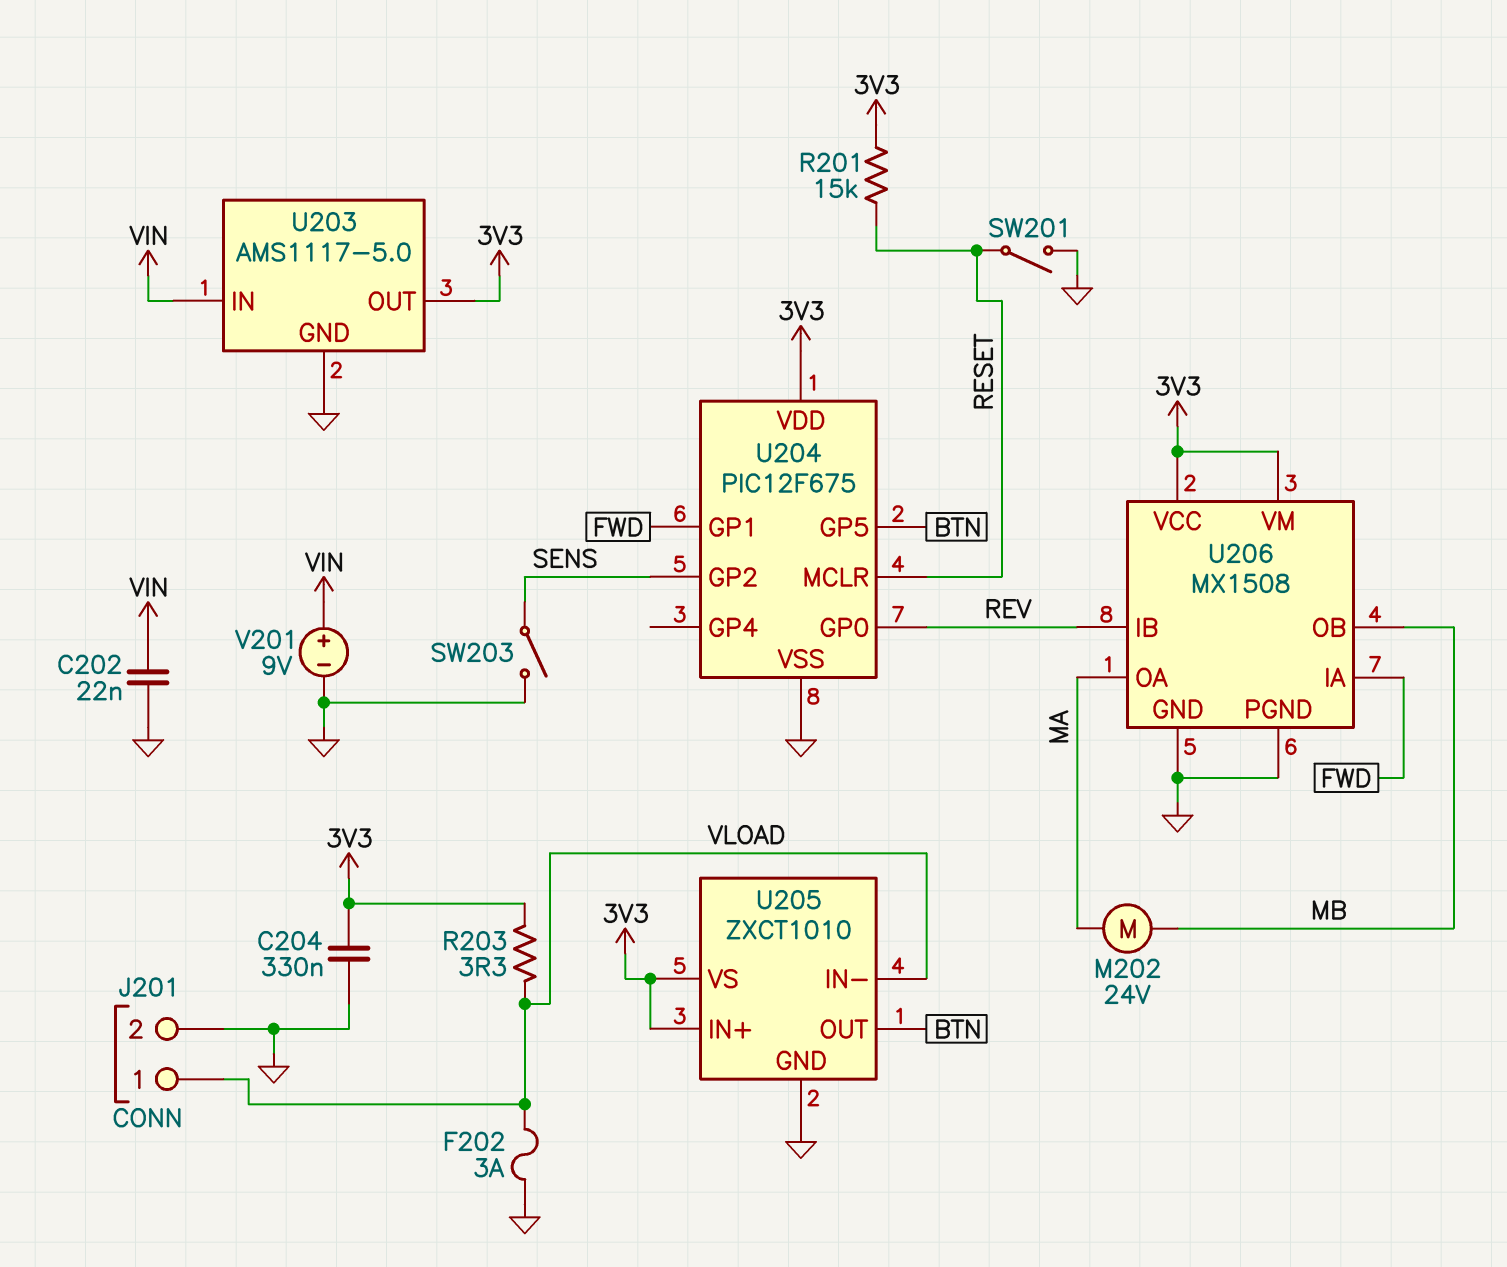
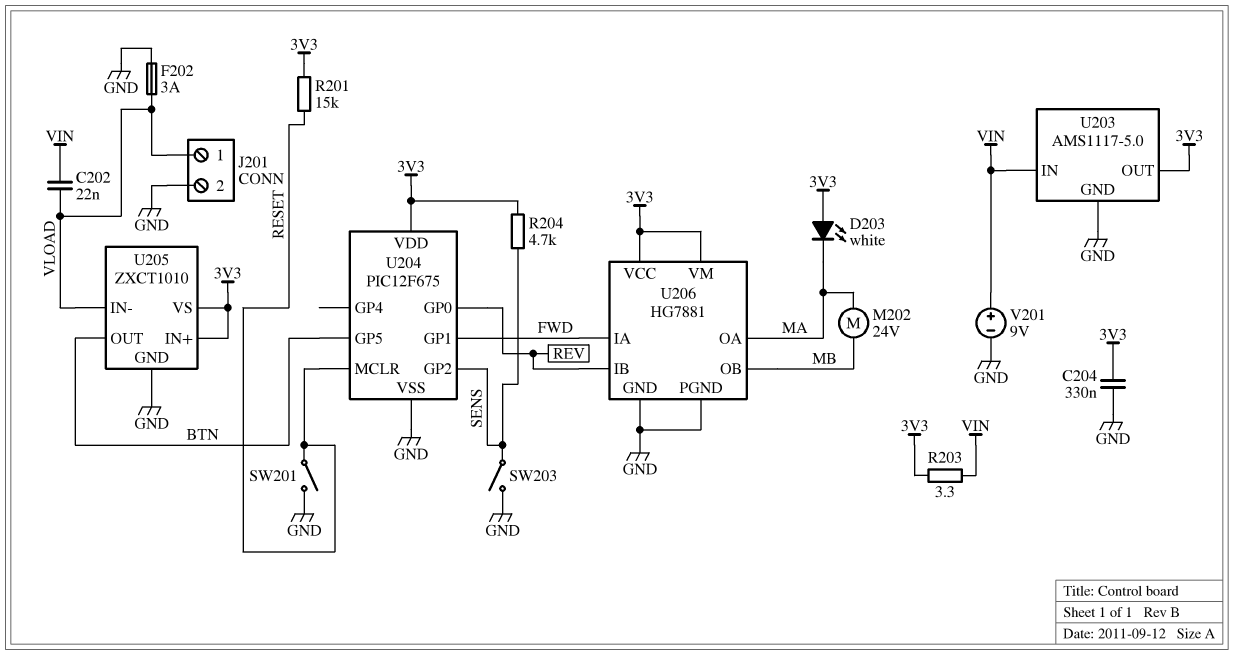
C202: 22nF (GND, VIN) -> 22nF (VIN, VLOAD)
D203: none -> LED white (A 3V3, K MA)
R203: 3.3 (3V3, VLOAD) -> 3.3 (3V3, VIN)
R204: none -> 4.7k (3V3, SENS)
U206: MX1508 -> HG7881

